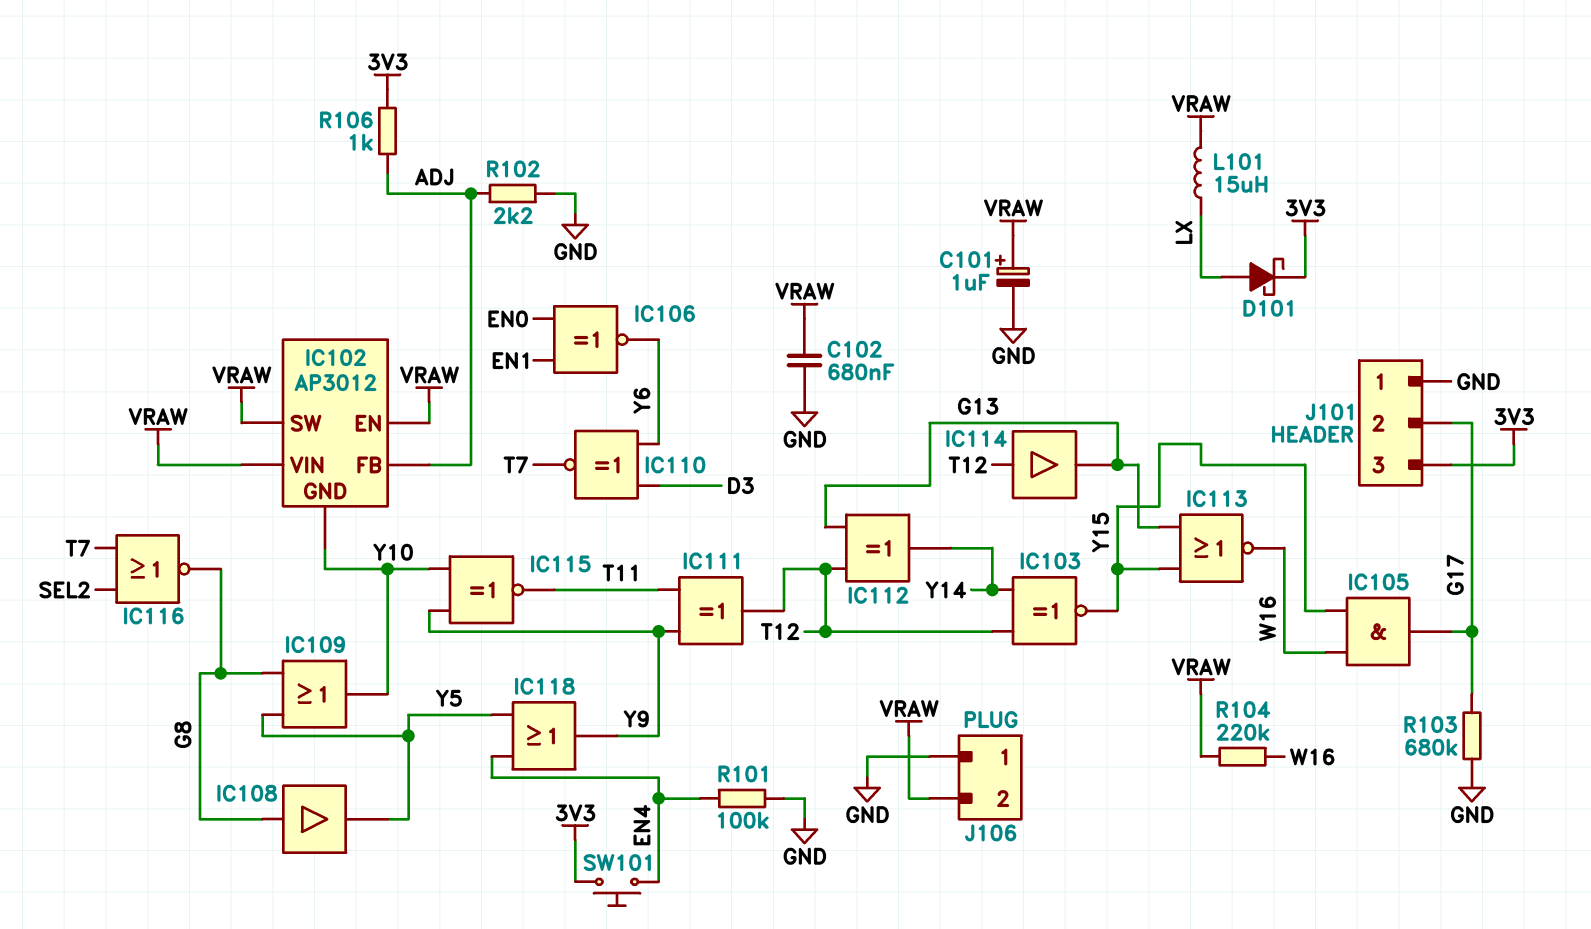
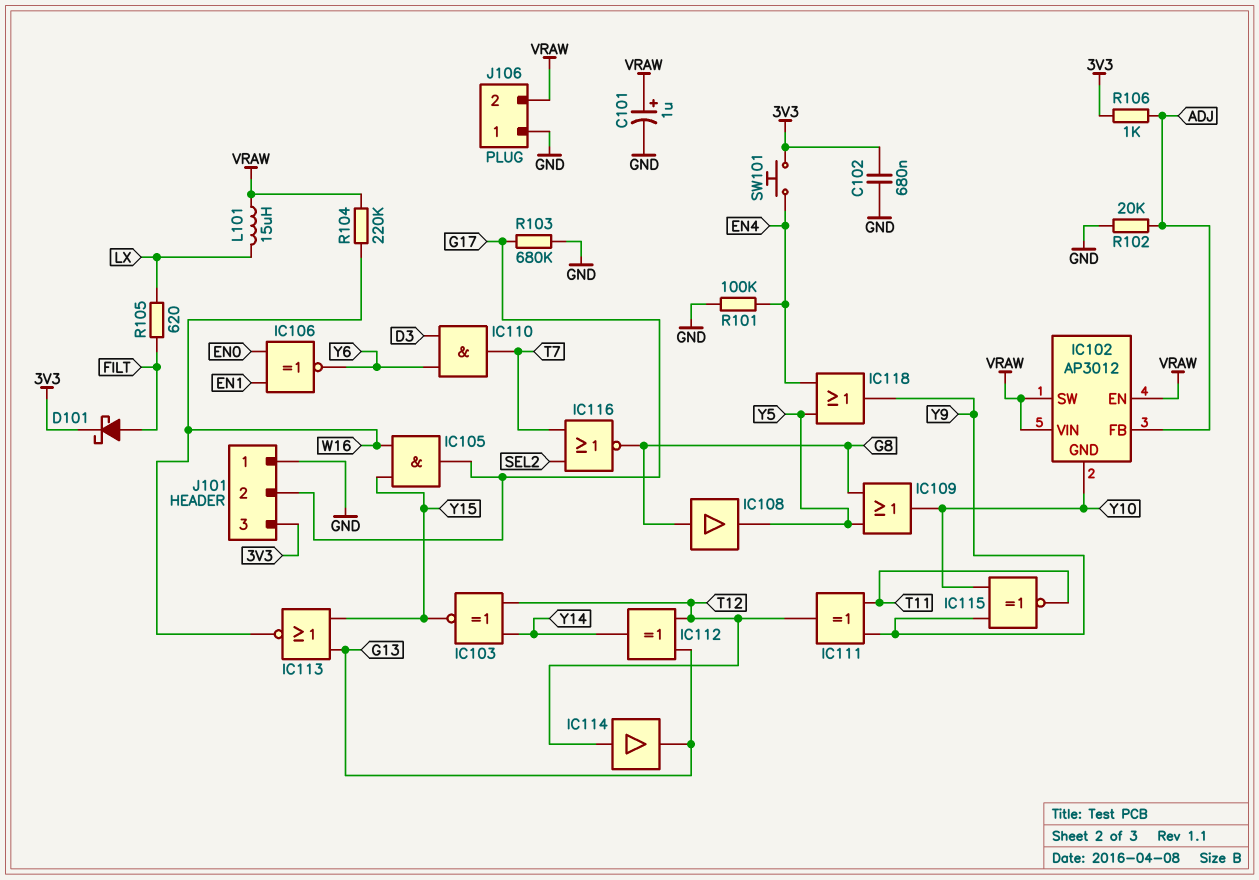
C102: 680nF (GND, VRAW) -> 680nF (3V3, GND)
D101: schottky (A LX, K 3V3) -> schottky (A FILT, K 3V3)
IC110: XNOR (in D3, in Y6, out T7) -> AND (in D3, in Y6, out T7)
R102: 2.2k (ADJ, GND) -> 20k (ADJ, GND)
R105: none -> 620 (FILT, LX)

